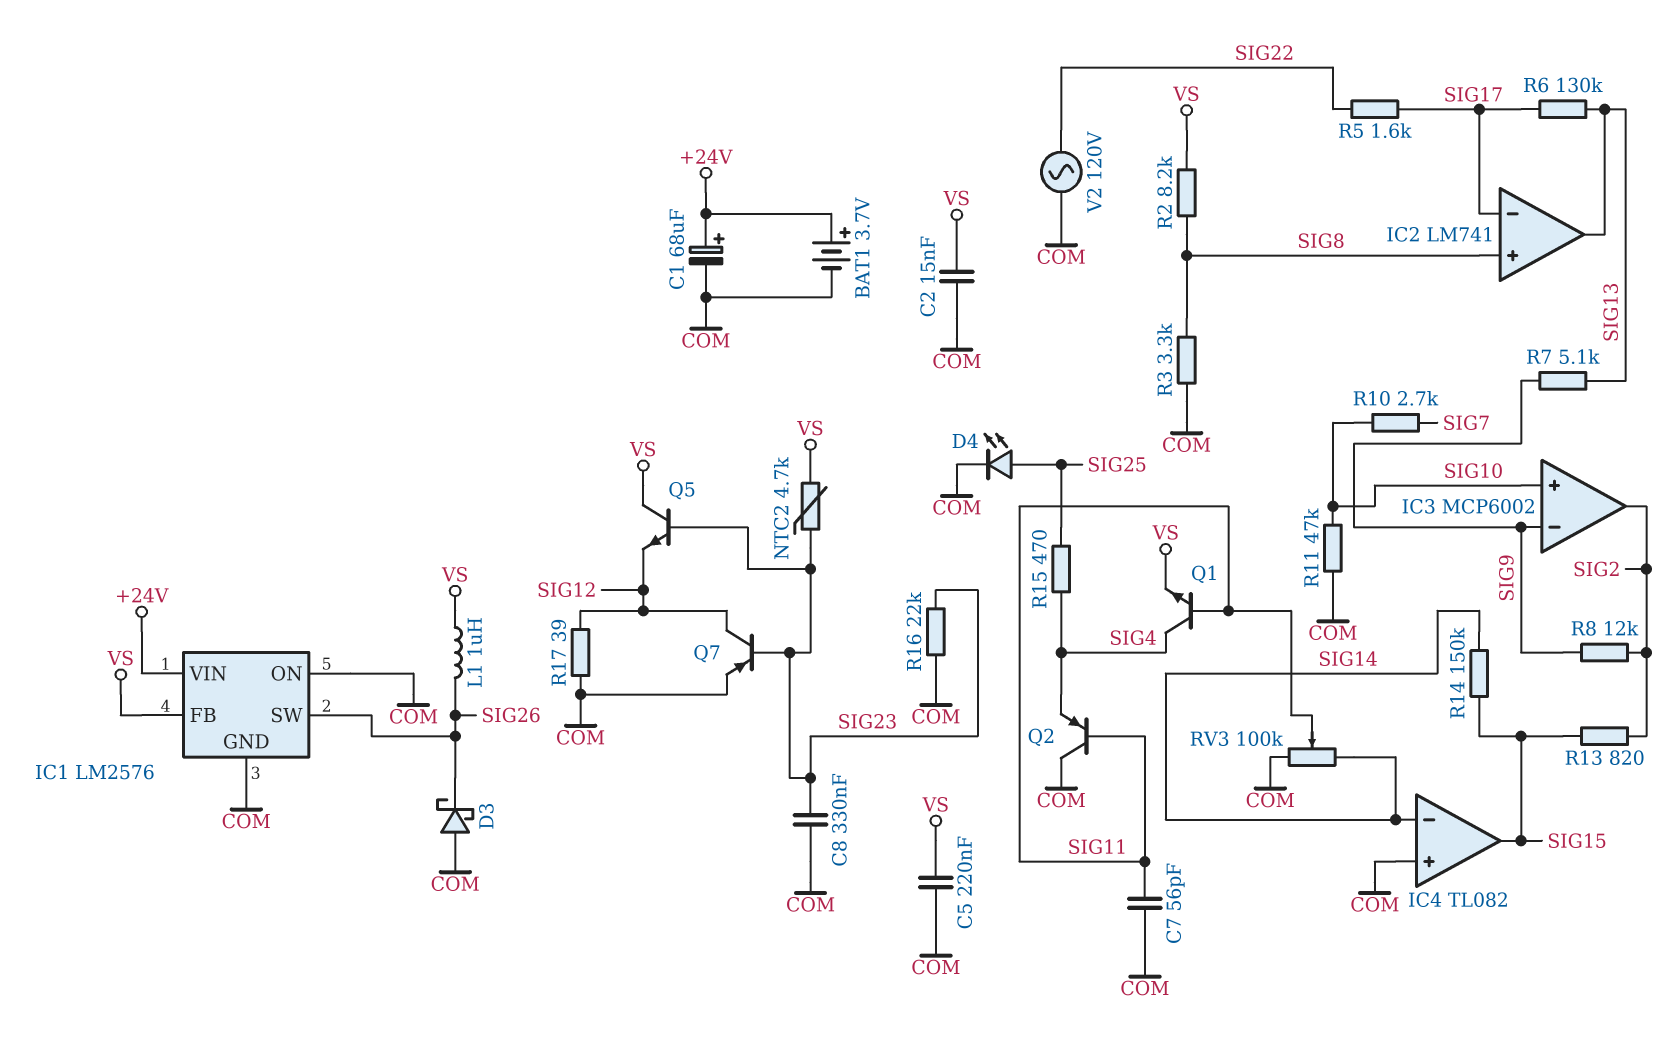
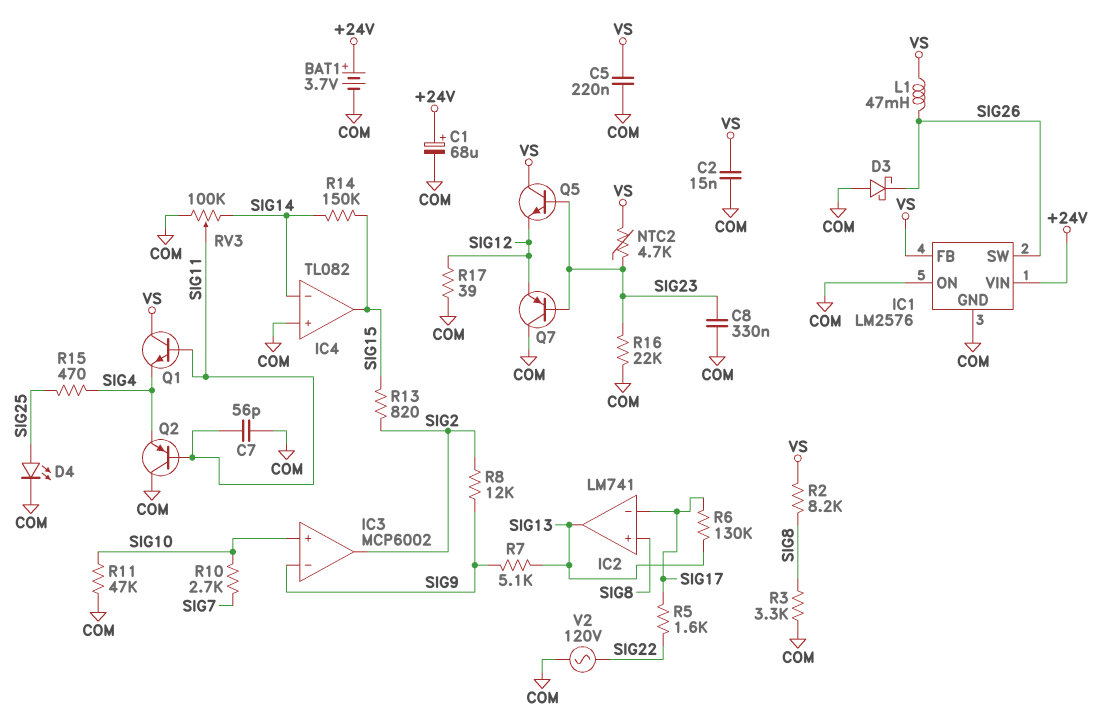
L1: 1uH (SIG26, VS) -> 47mH (SIG26, VS)
Q1: NPN (B SIG11, C SIG4, E VS) -> NPN (B SIG11, C VS, E SIG4)
Q7: PNP (B SIG23, C SIG12, E COM) -> PNP (B SIG23, C COM, E SIG12)

